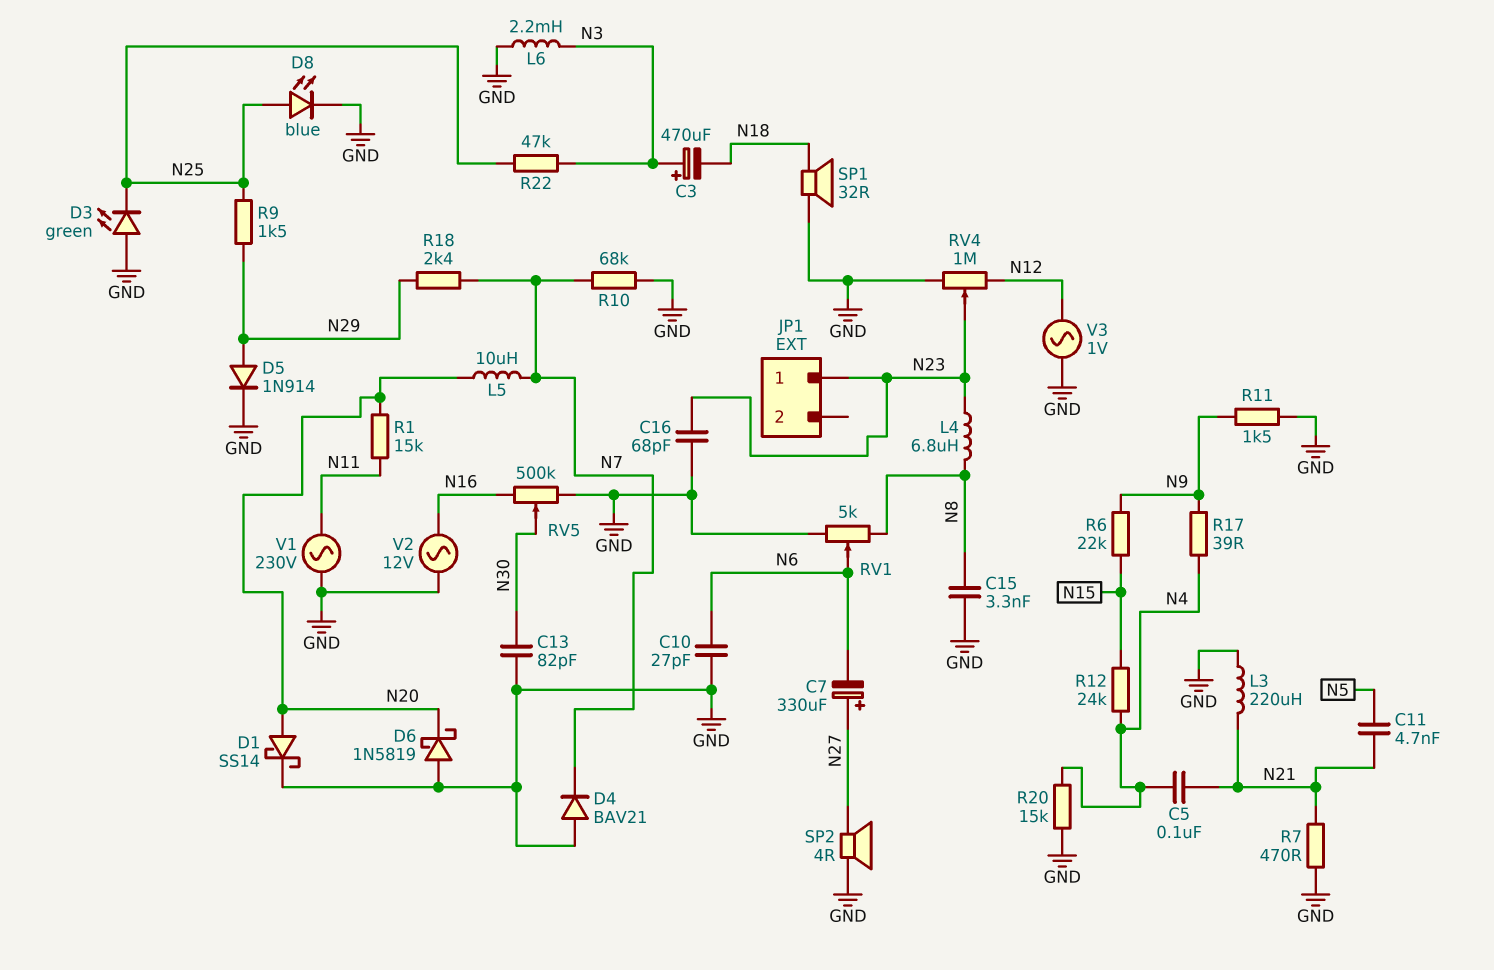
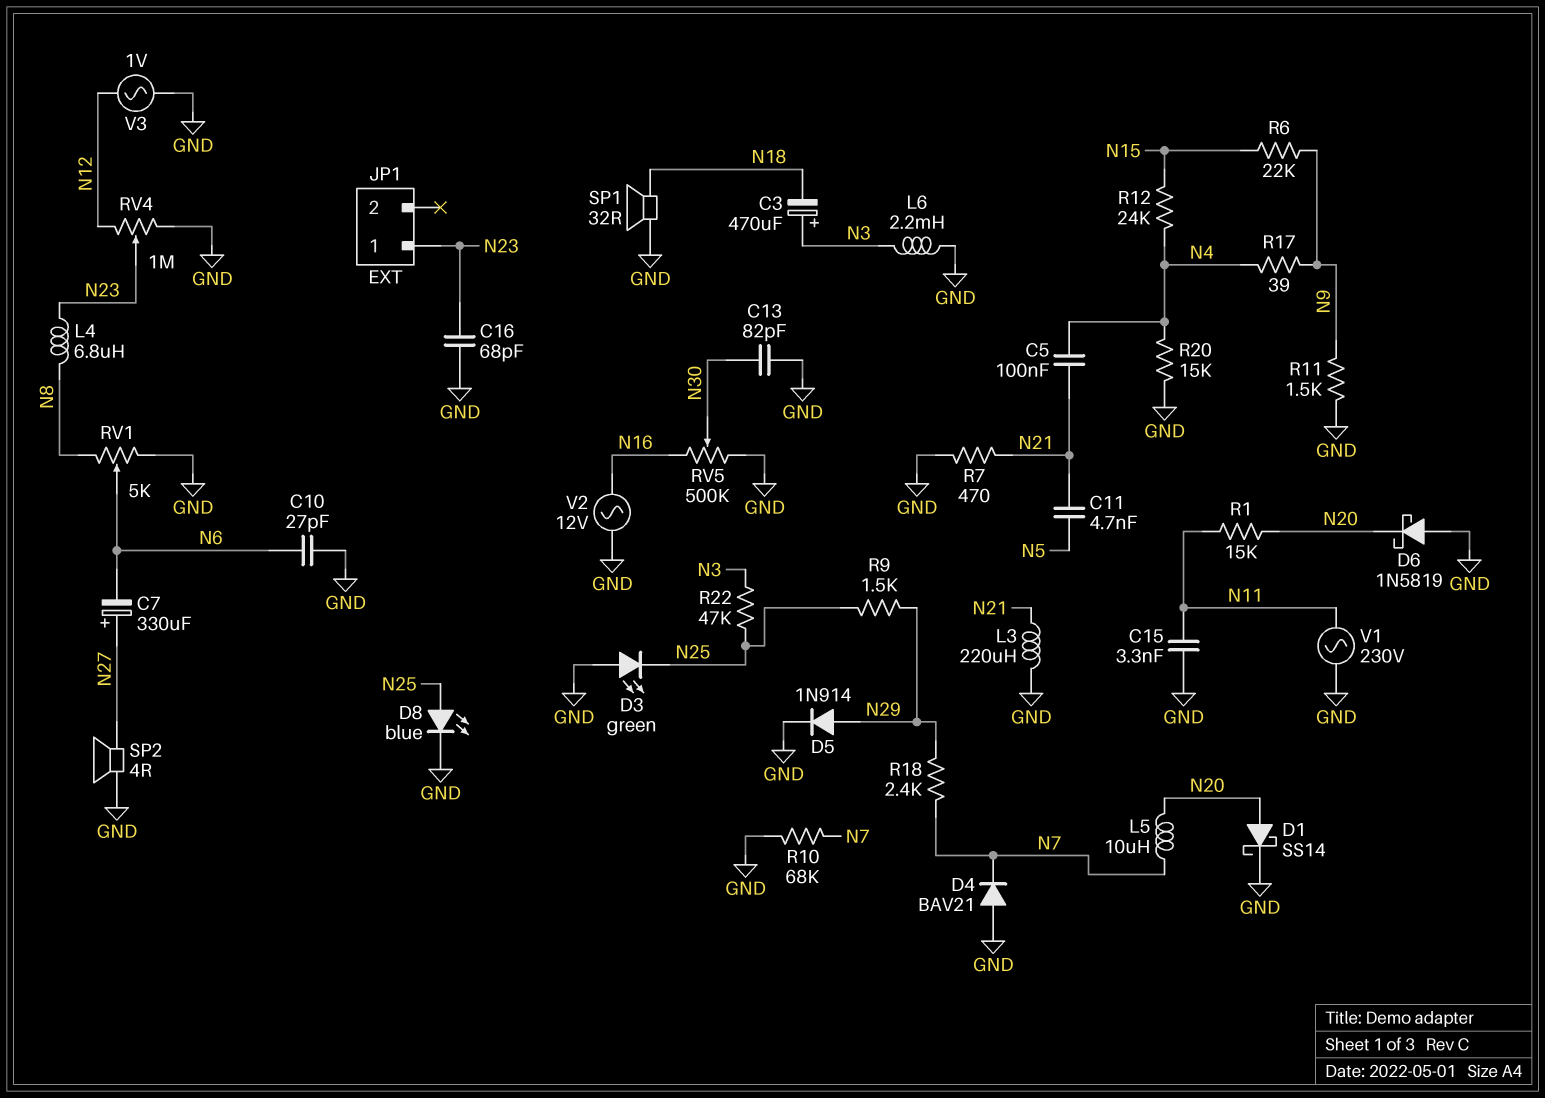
C15: 3.3nF (GND, N8) -> 3.3nF (GND, N11)

